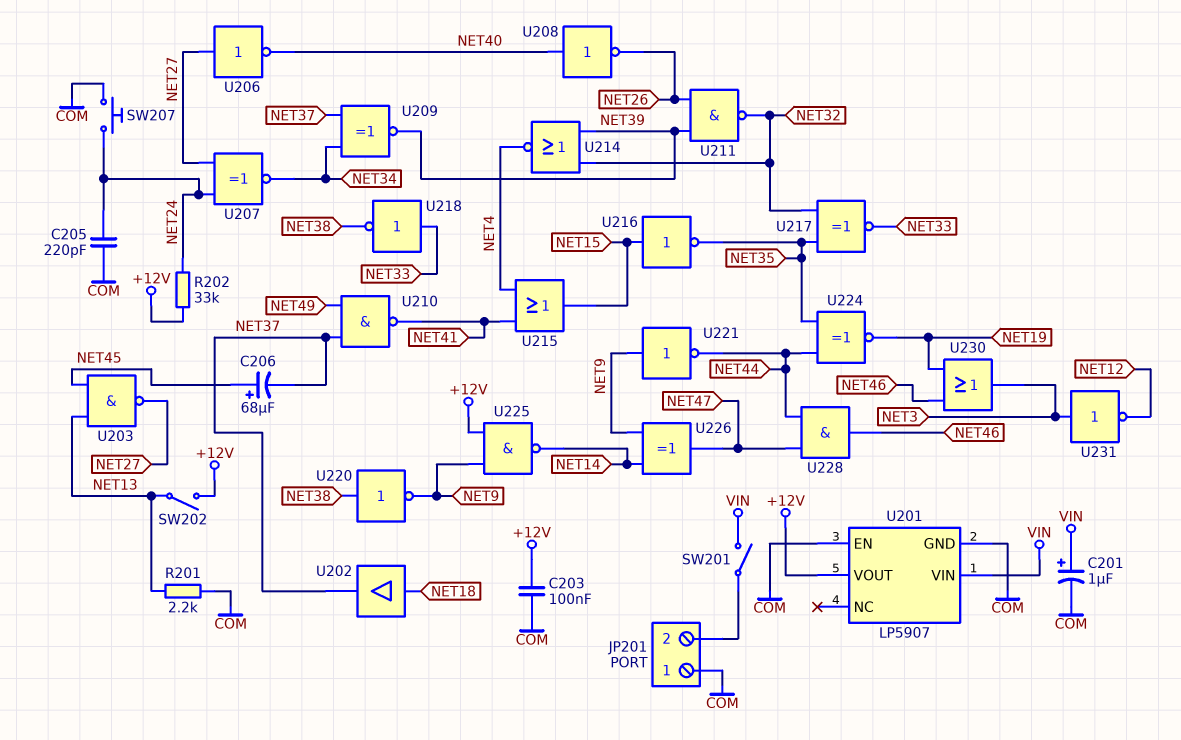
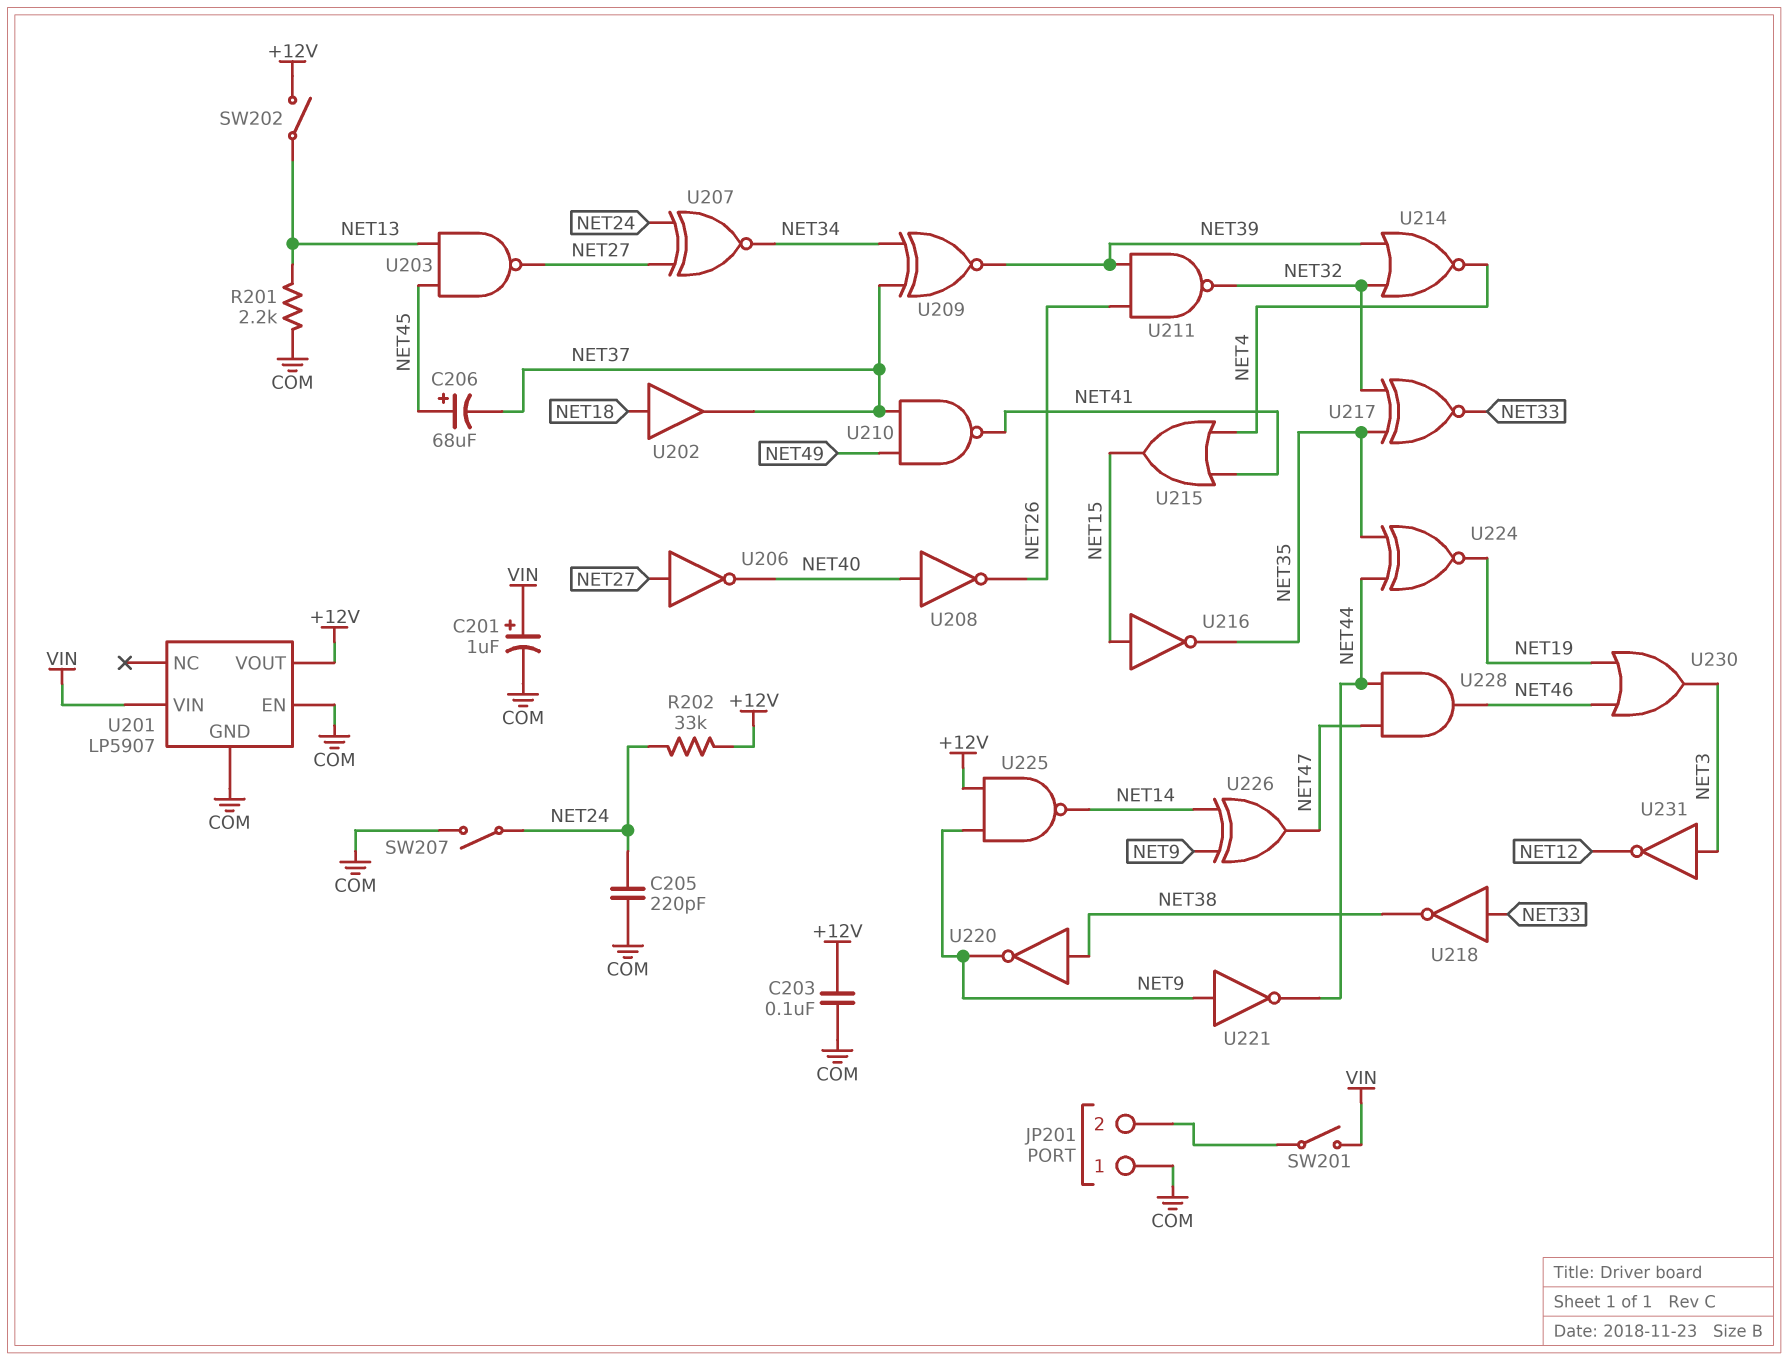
SW207: button (COM, NET24) -> switch (COM, NET24)

